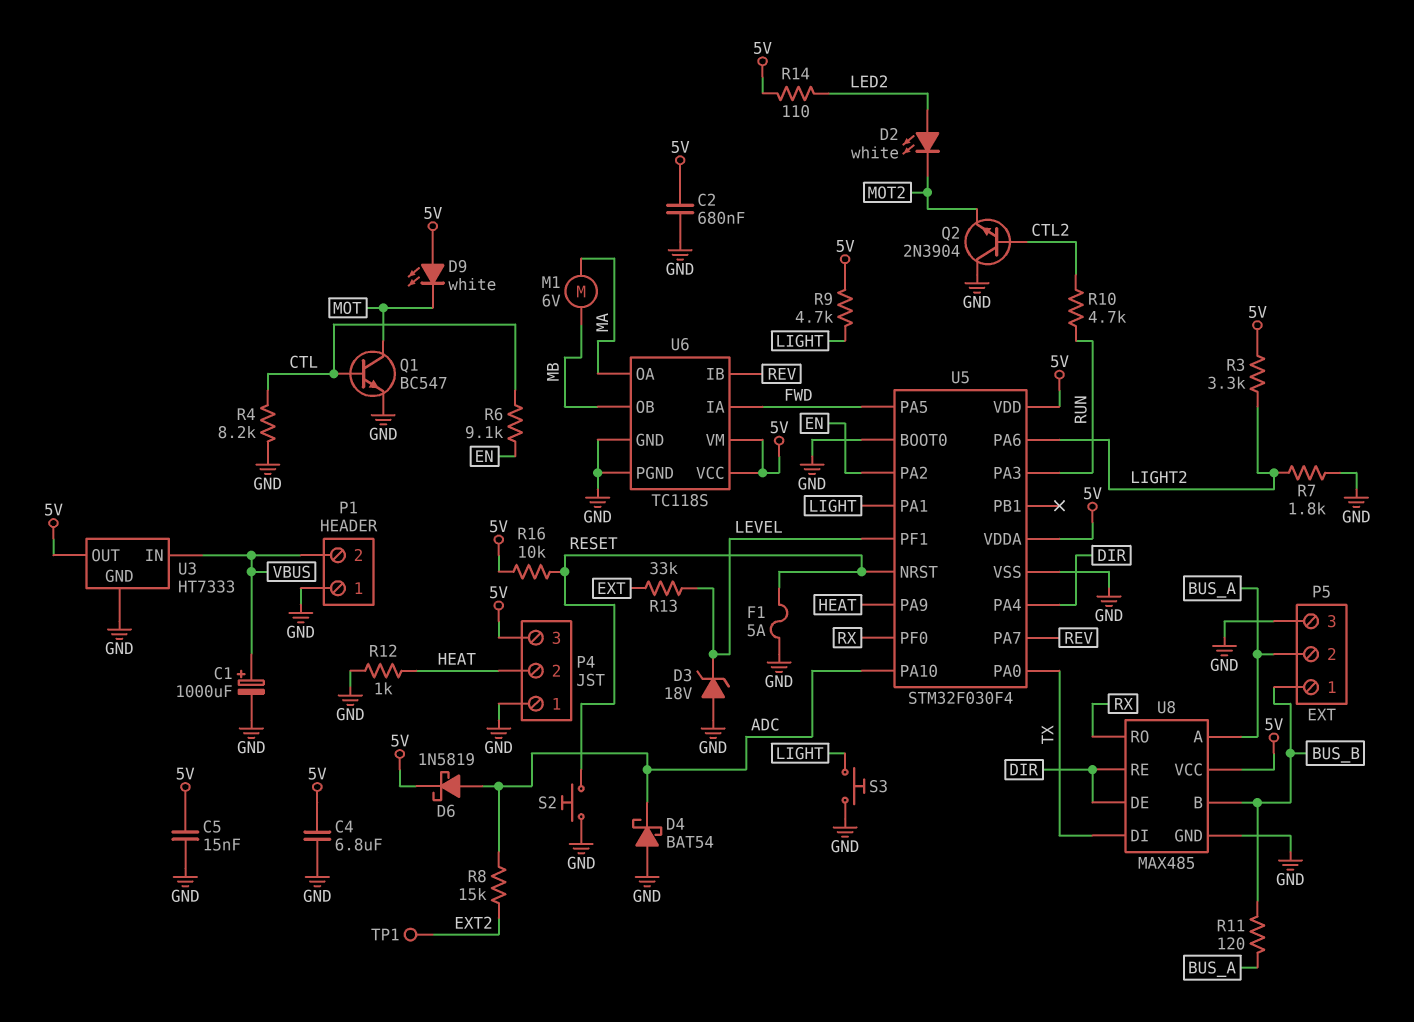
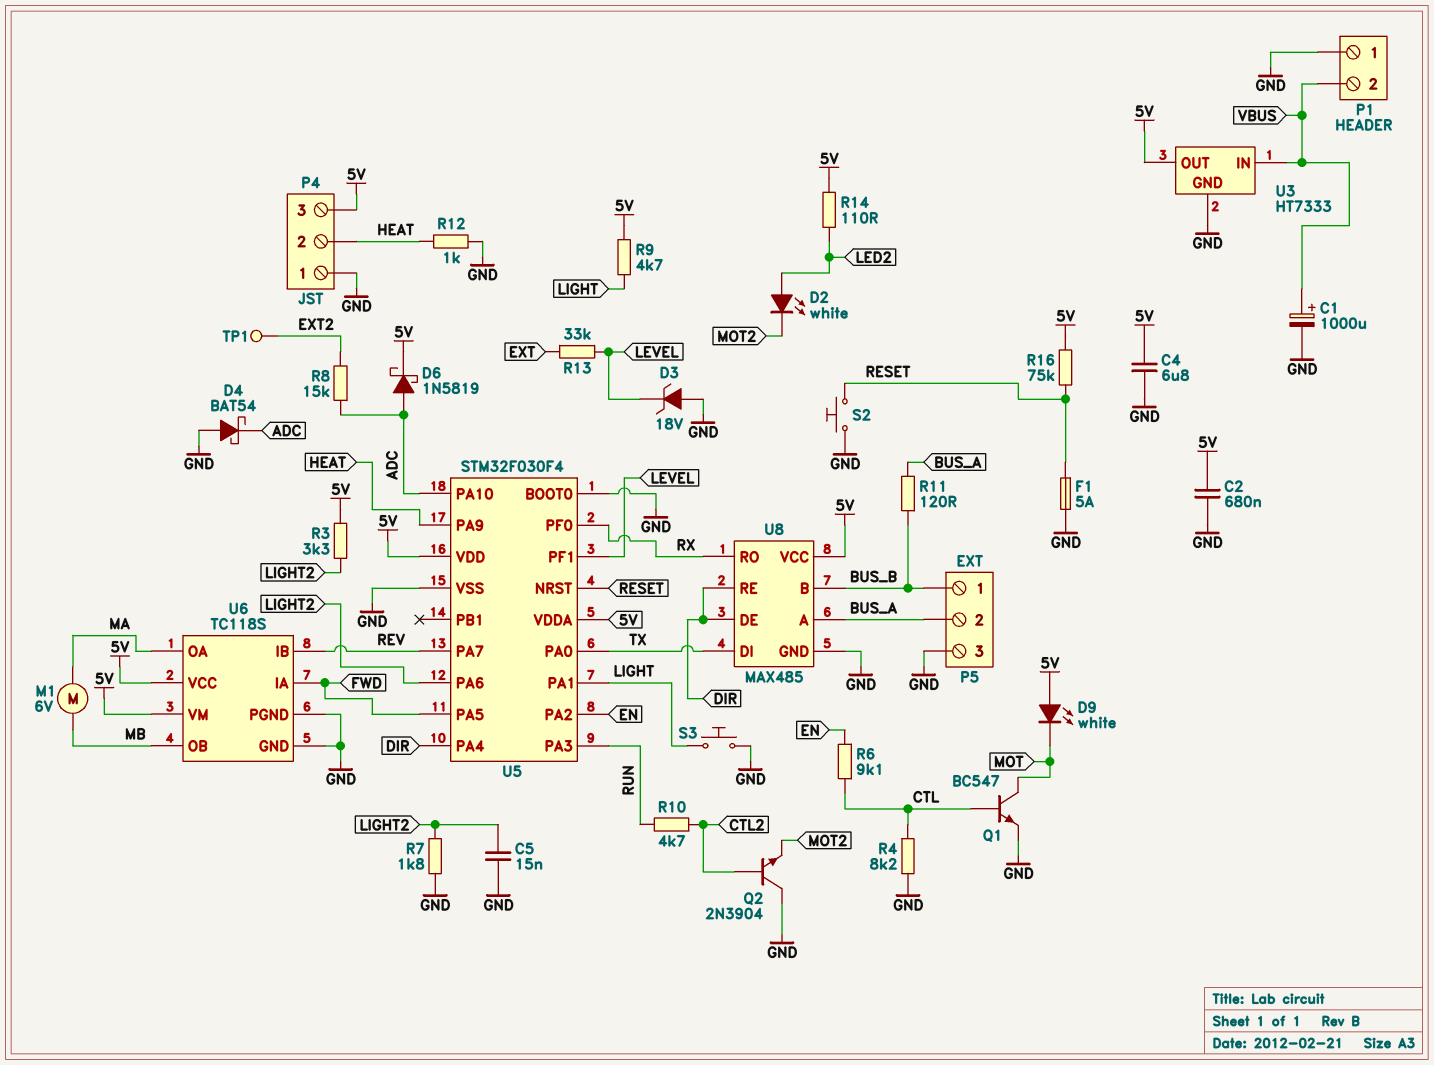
C5: 15nF (5V, GND) -> 15nF (GND, LIGHT2)
R16: 10k (5V, RESET) -> 75k (5V, RESET)

